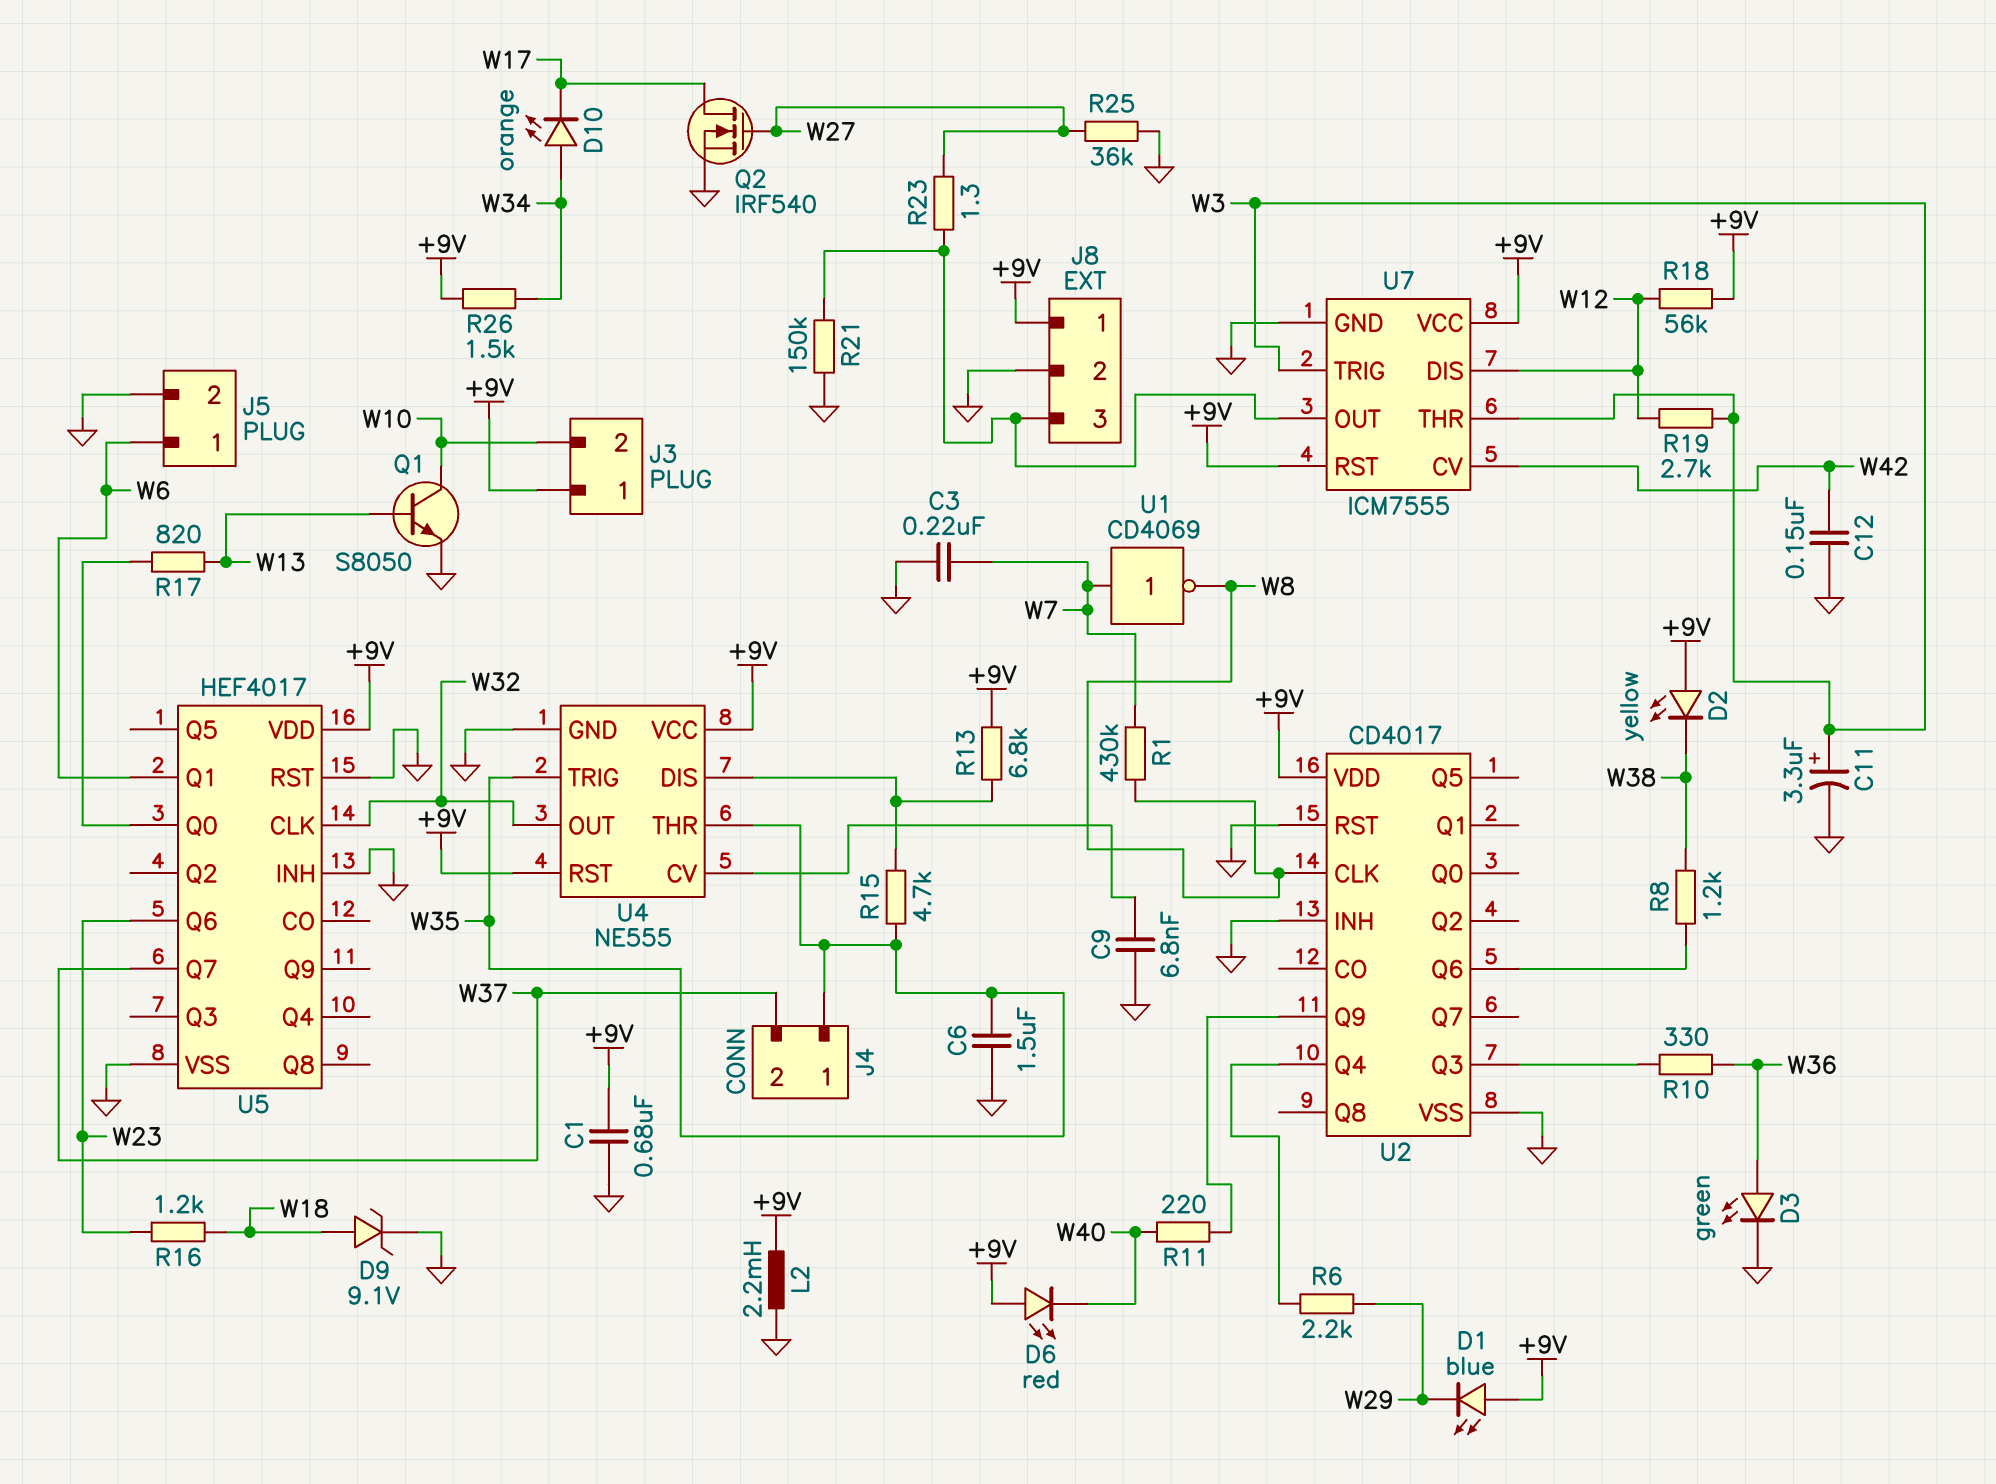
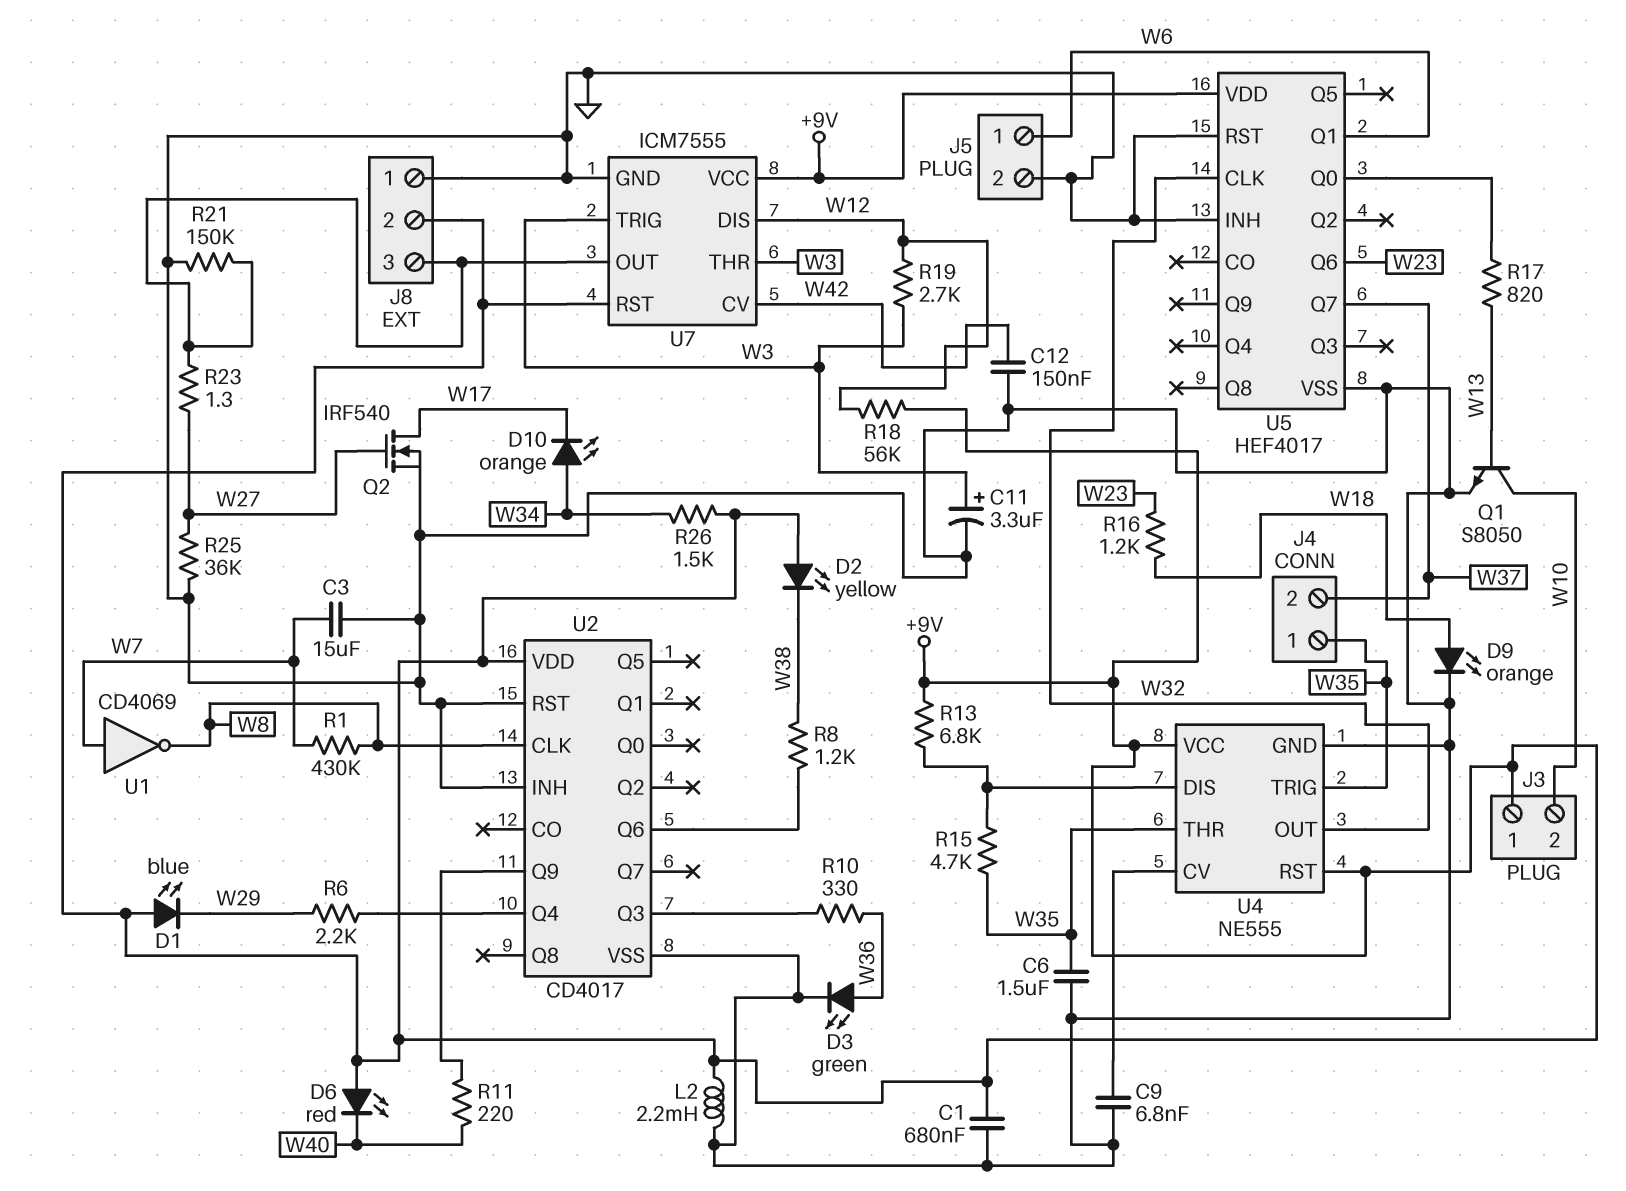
C3: 220nF (GND, W7) -> 15uF (GND, W7)
D9: zener 9.1V (A W18, K GND) -> LED orange (A W18, K GND)
J8 pin 1: +9V -> GND
J8 pin 2: GND -> +9V

